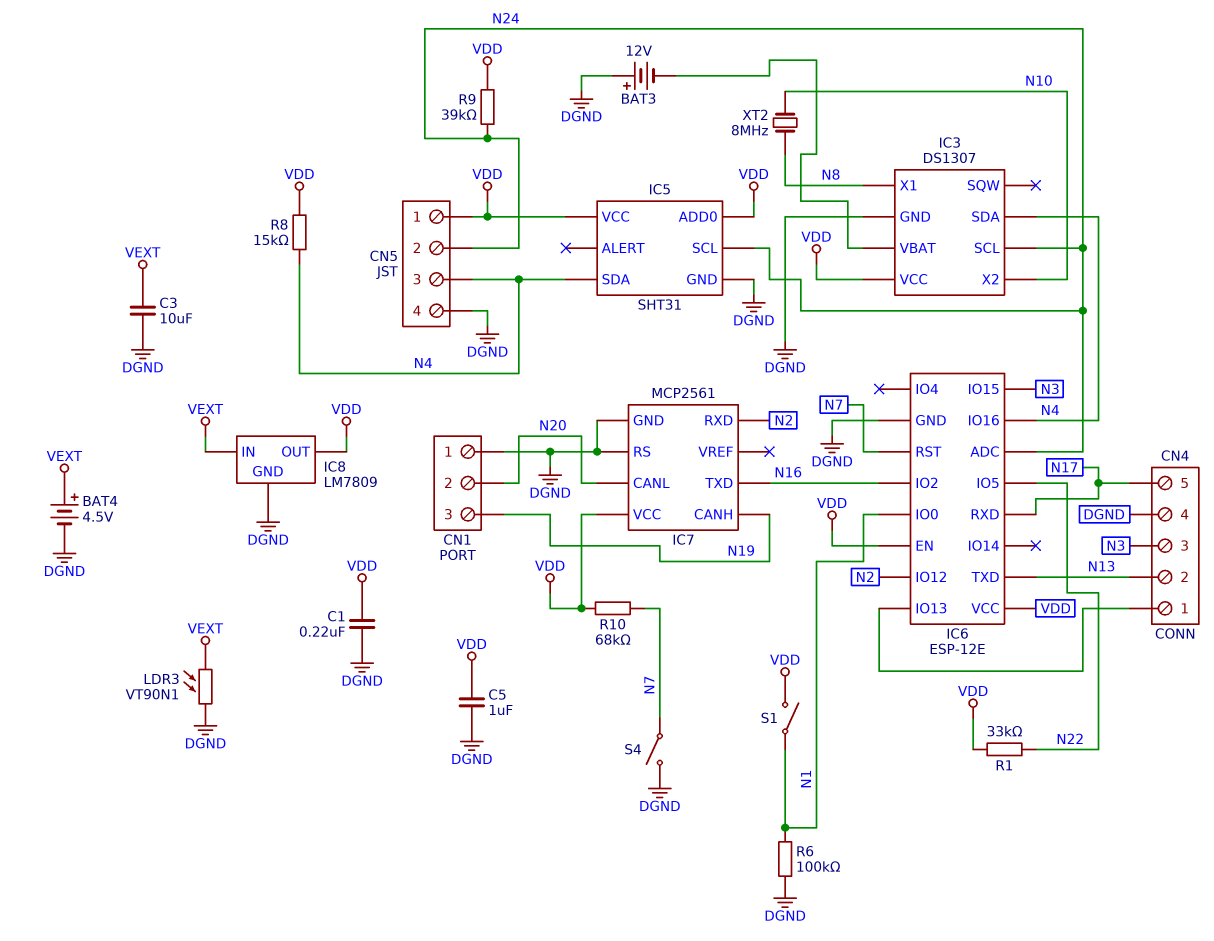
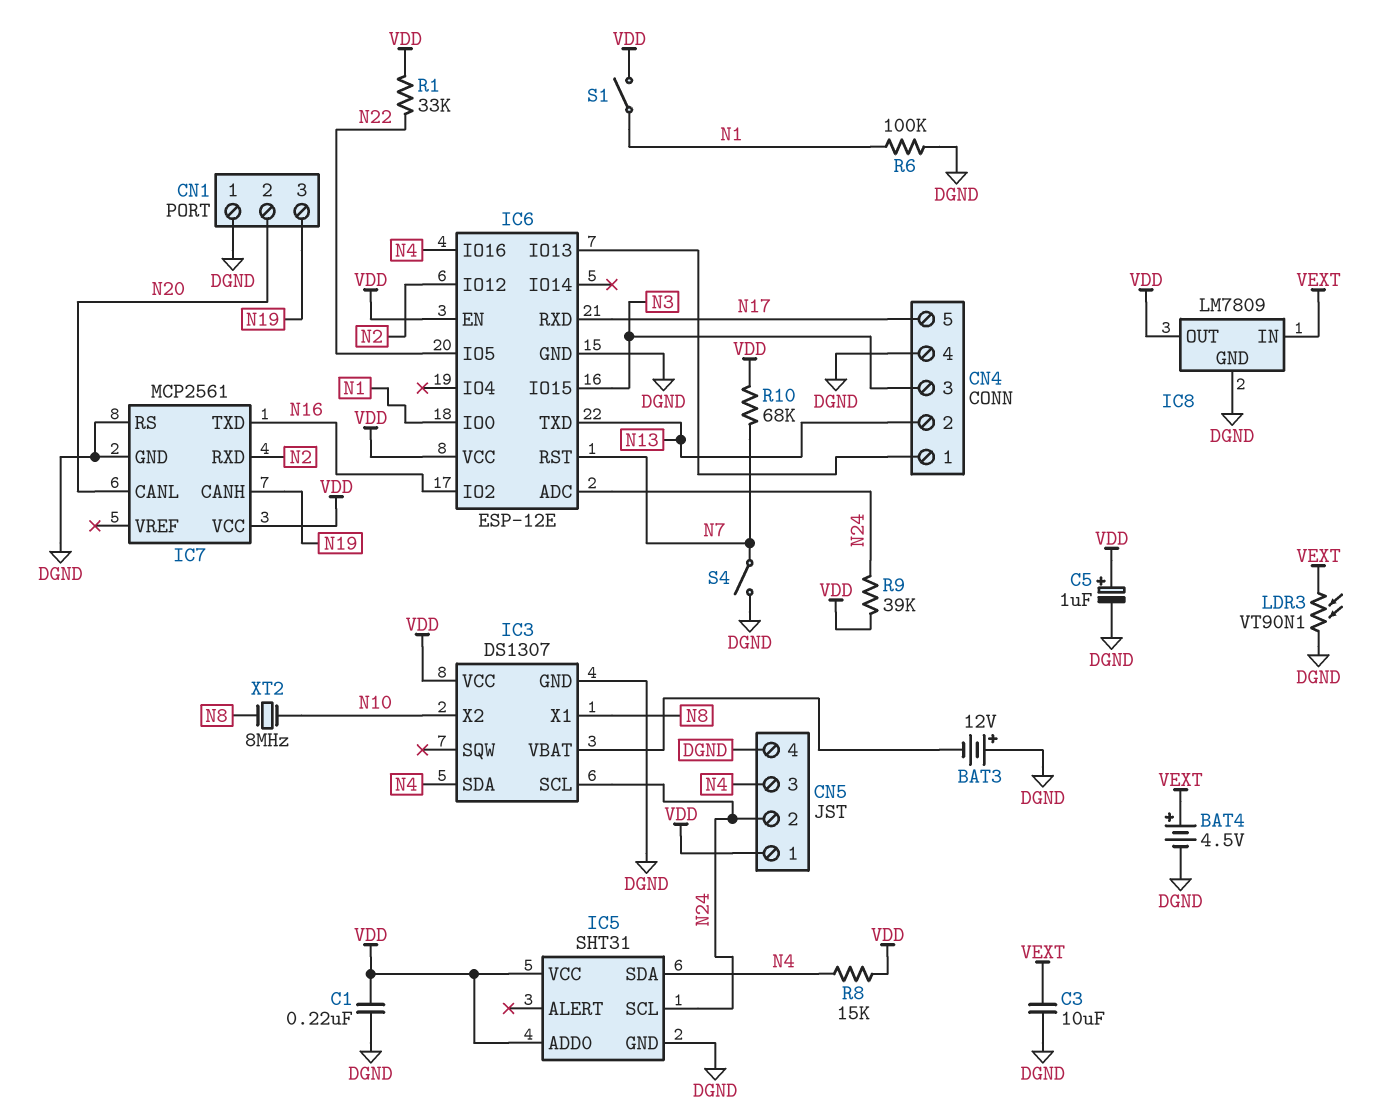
C5: 1uF (DGND, VDD) -> 1uF (plus VDD, minus DGND)

